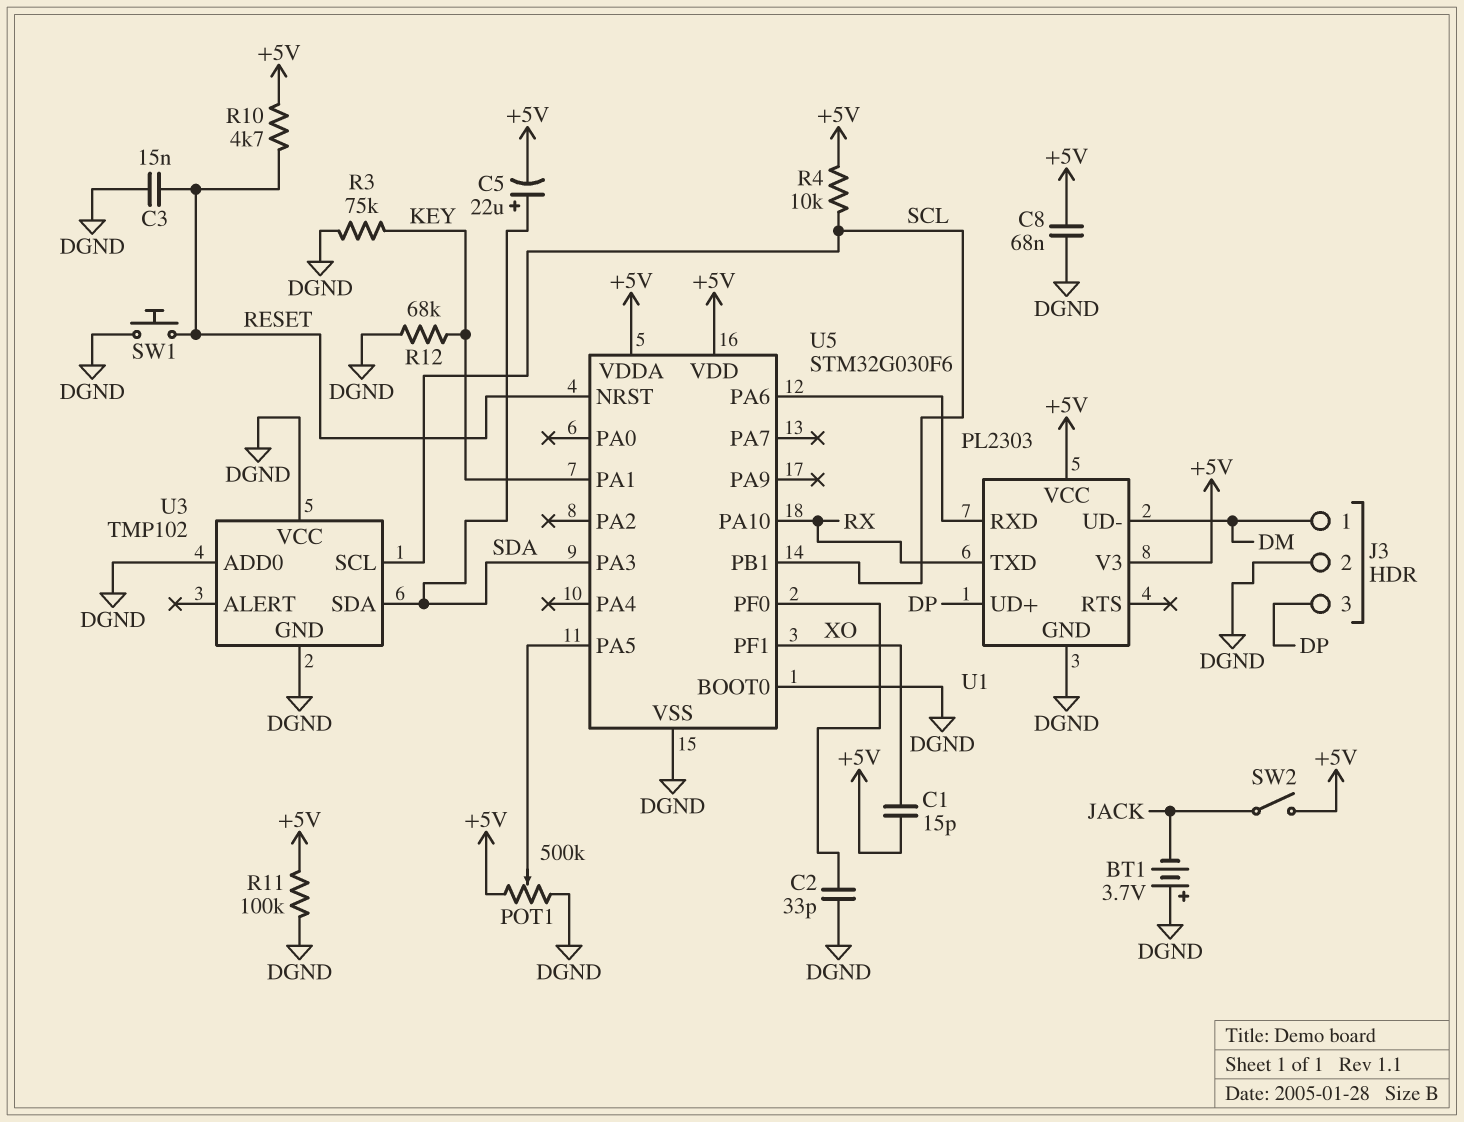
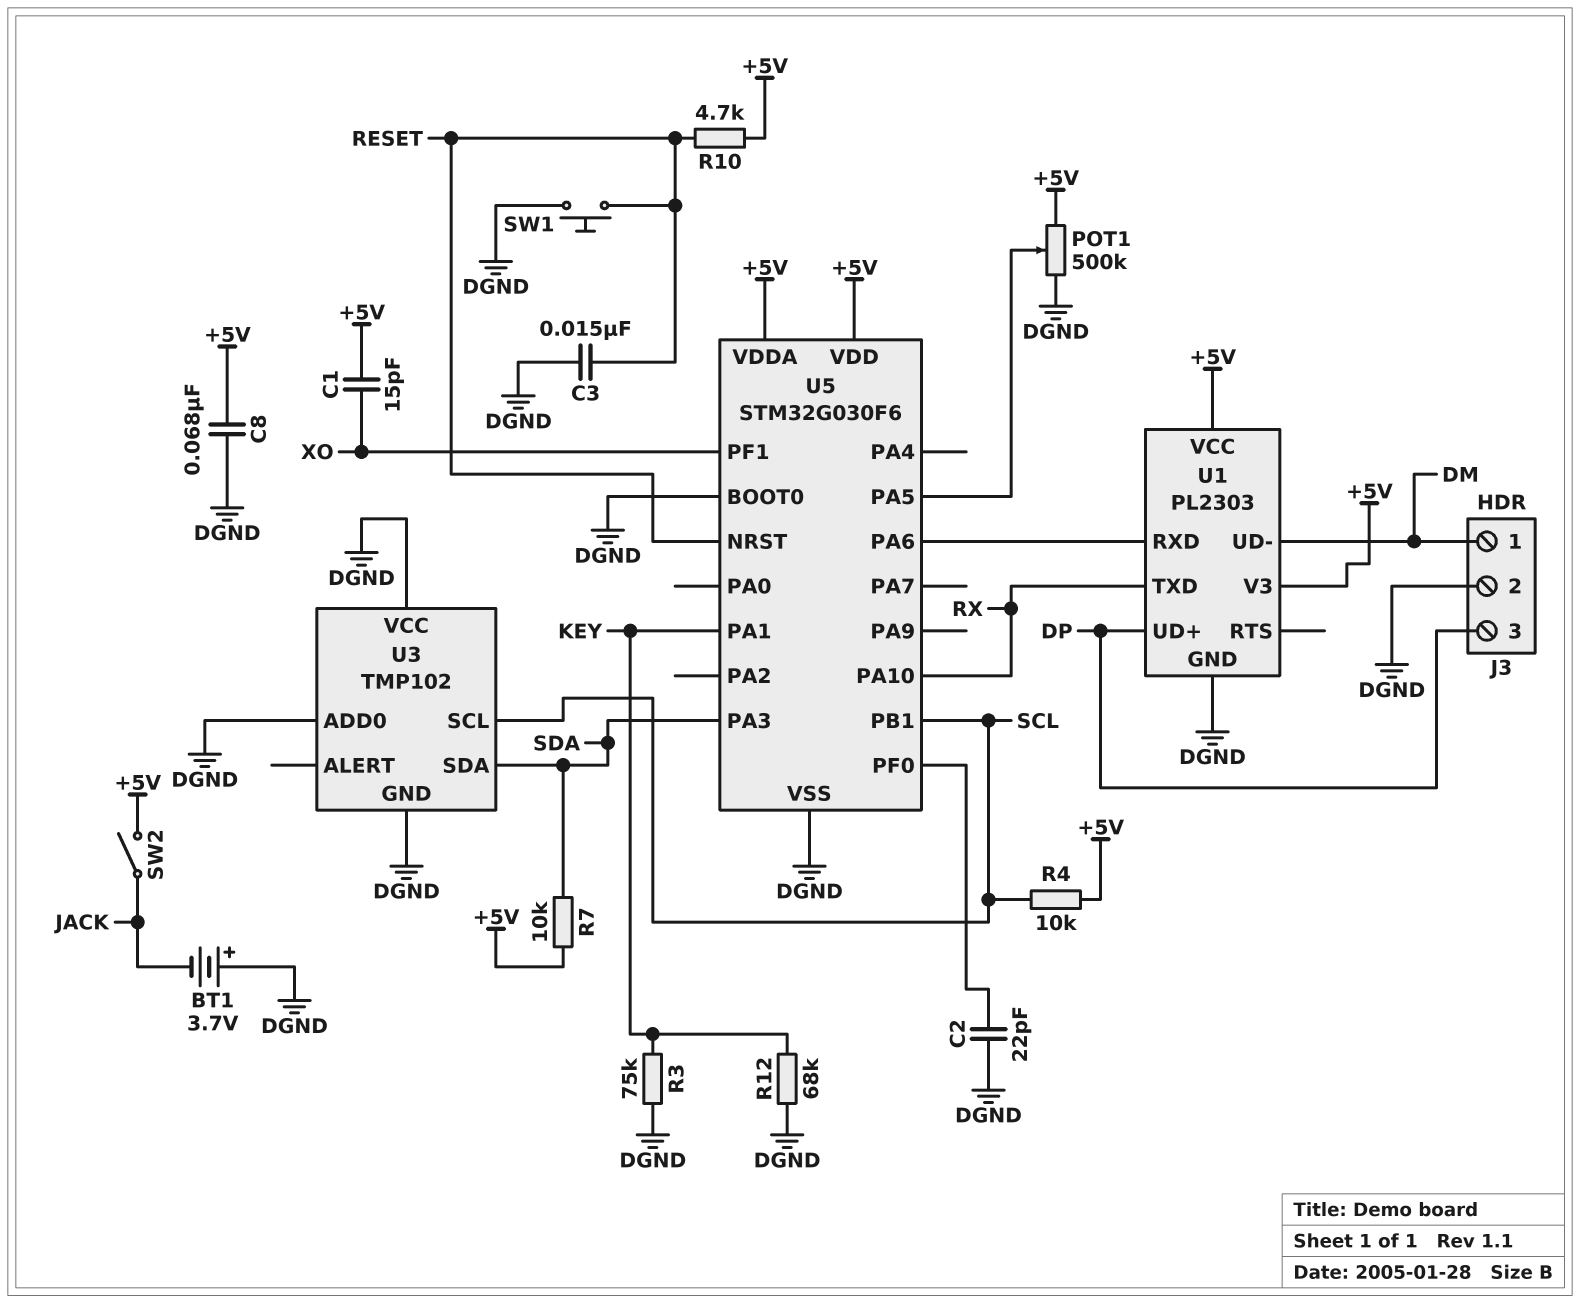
C2: 33pF (DGND, U5/PF0) -> 22pF (DGND, U5/PF0)
C5: 22uF (plus SDA, minus +5V) -> none
R7: none -> 10k (+5V, SDA)
R11: 100k (+5V, DGND) -> none

